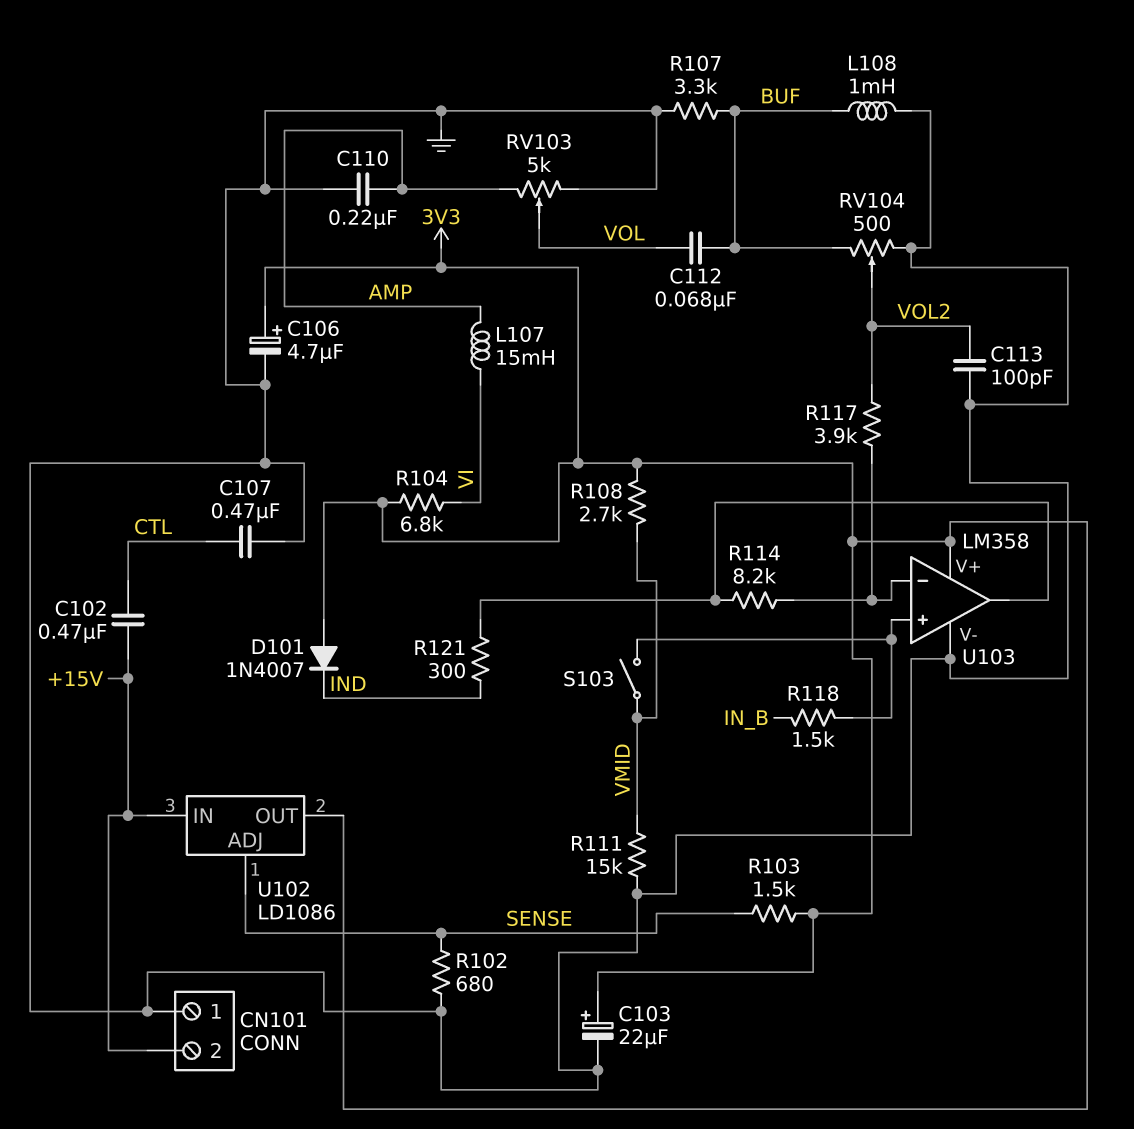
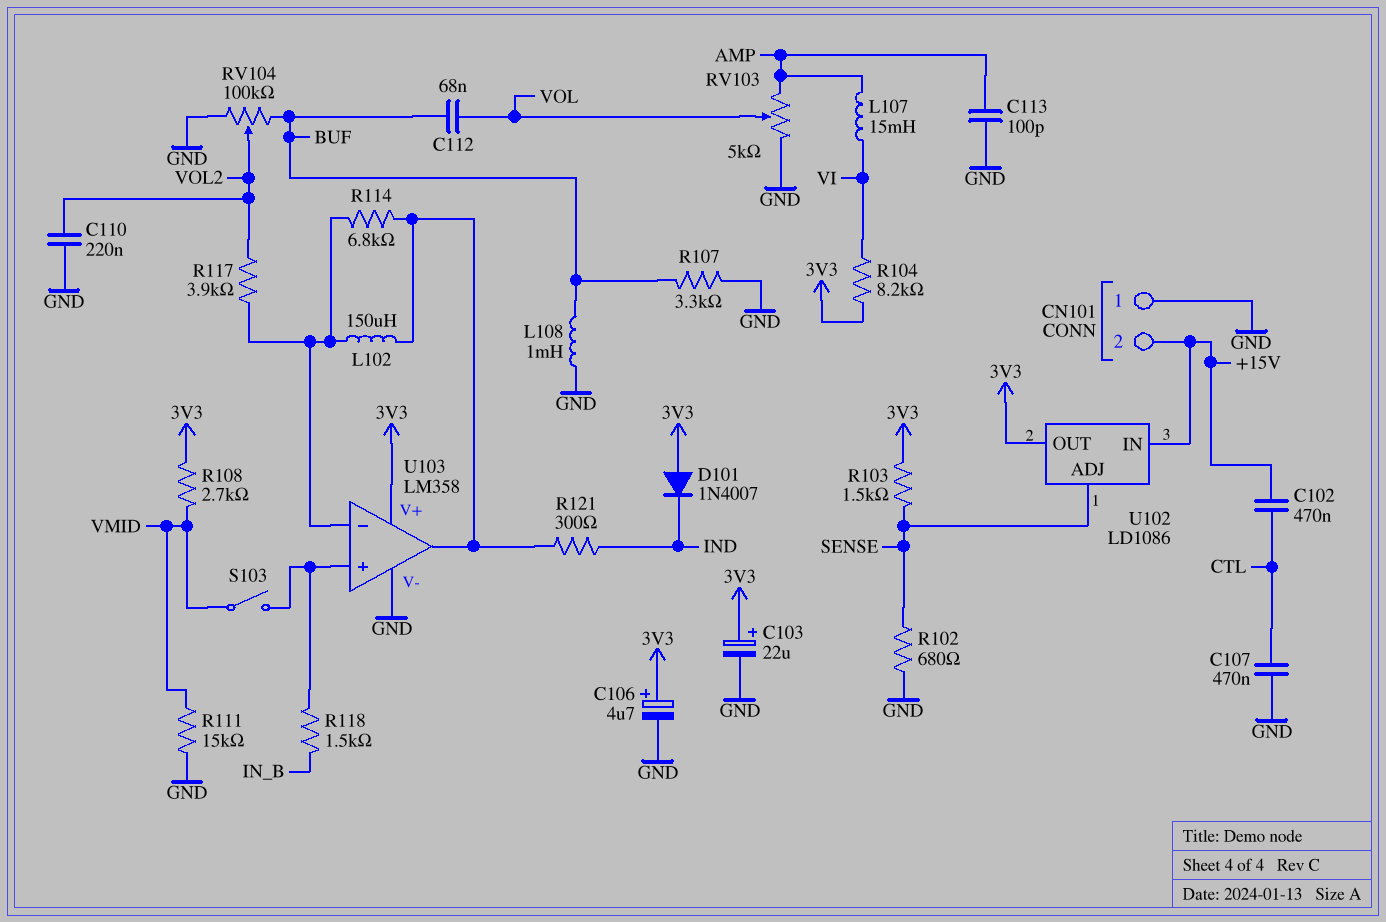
C110: 220nF (AMP, GND) -> 220nF (GND, VOL2)
C113: 100pF (GND, VOL2) -> 100pF (AMP, GND)
L102: none -> 150uH (U103/in-, U103/out)
R104: 6.8k (3V3, VI) -> 8.2k (3V3, VI)
R114: 8.2k (U103/in-, U103/out) -> 6.8k (U103/in-, U103/out)
RV104: 500 (BUF, GND, wiper VOL2) -> 100k (BUF, GND, wiper VOL2)

